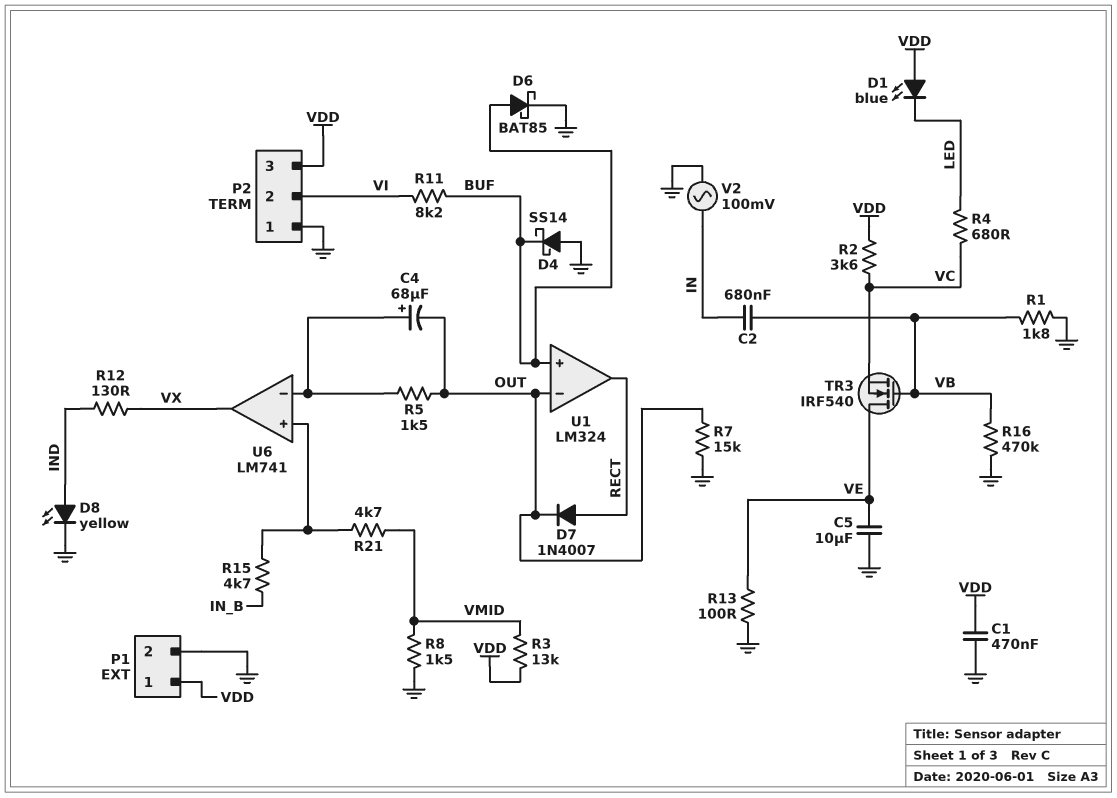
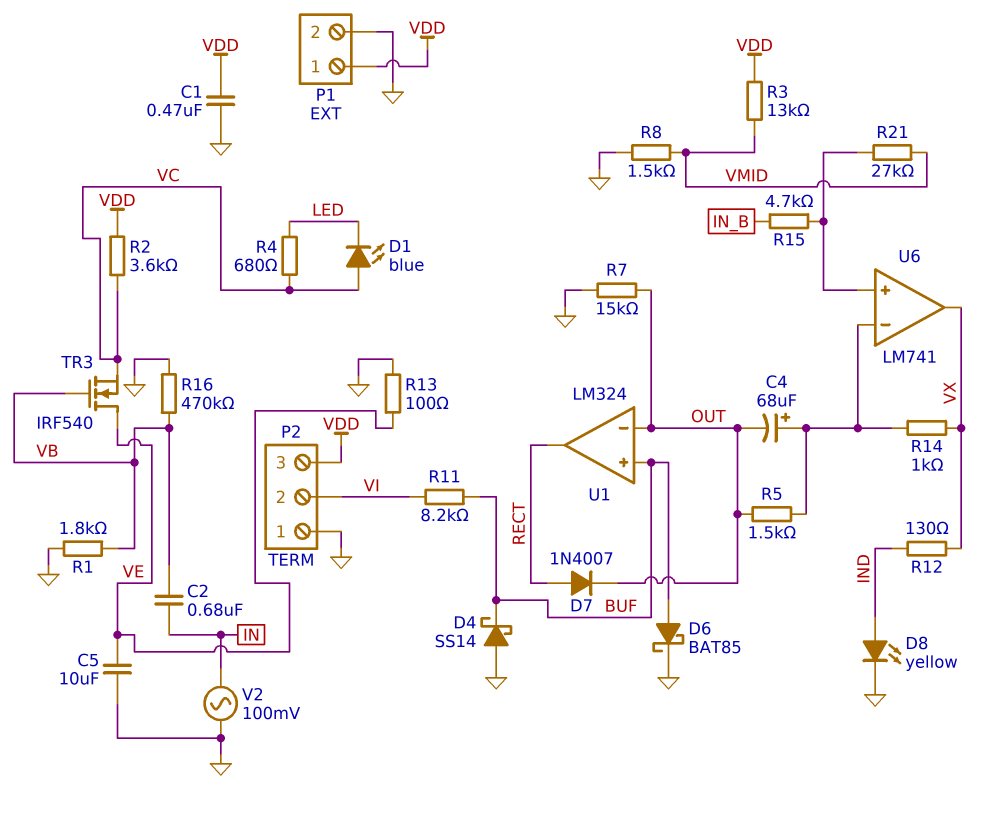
D1: LED blue (A VDD, K LED) -> LED blue (A VC, K LED)
R14: none -> 1k (U6/in-, VX)
R21: 4.7k (U6/in+, VMID) -> 27k (U6/in+, VMID)

